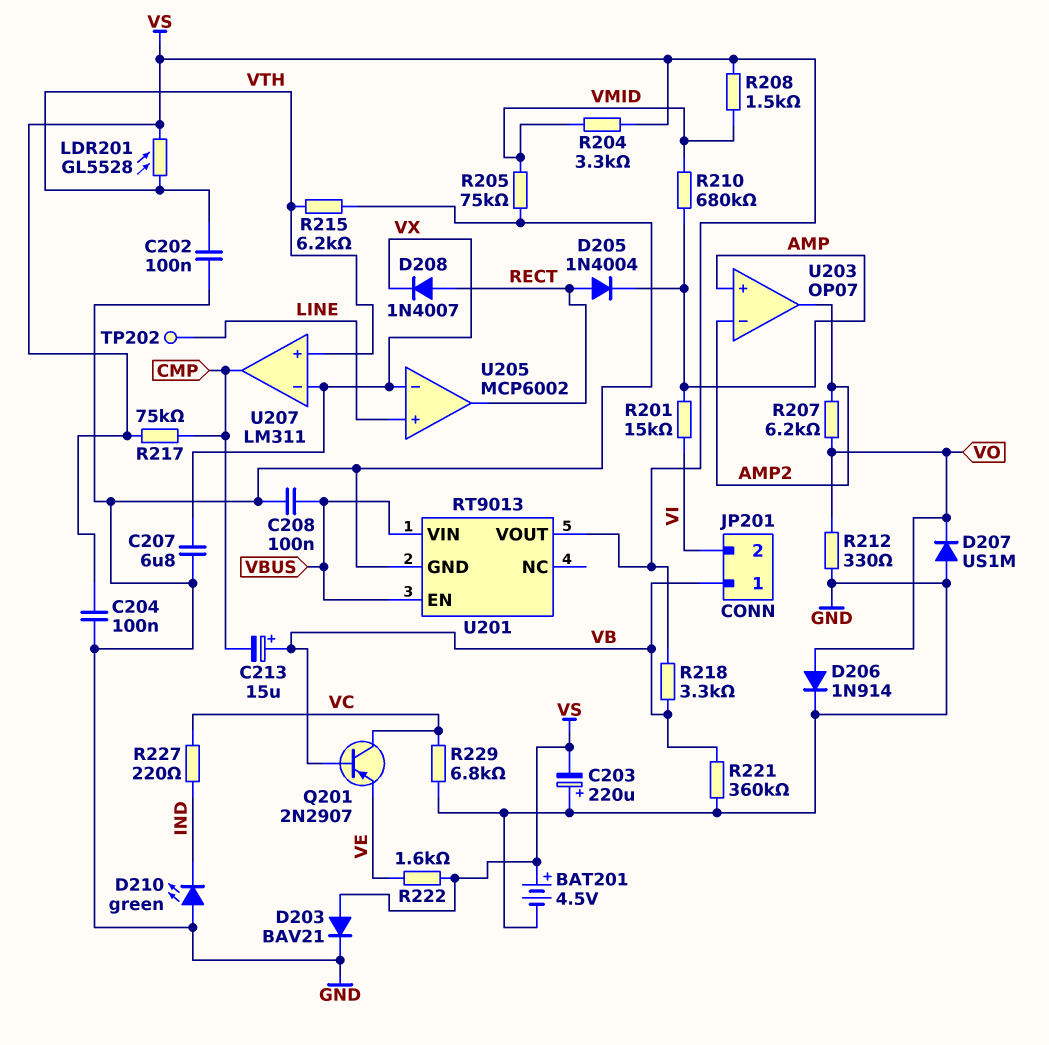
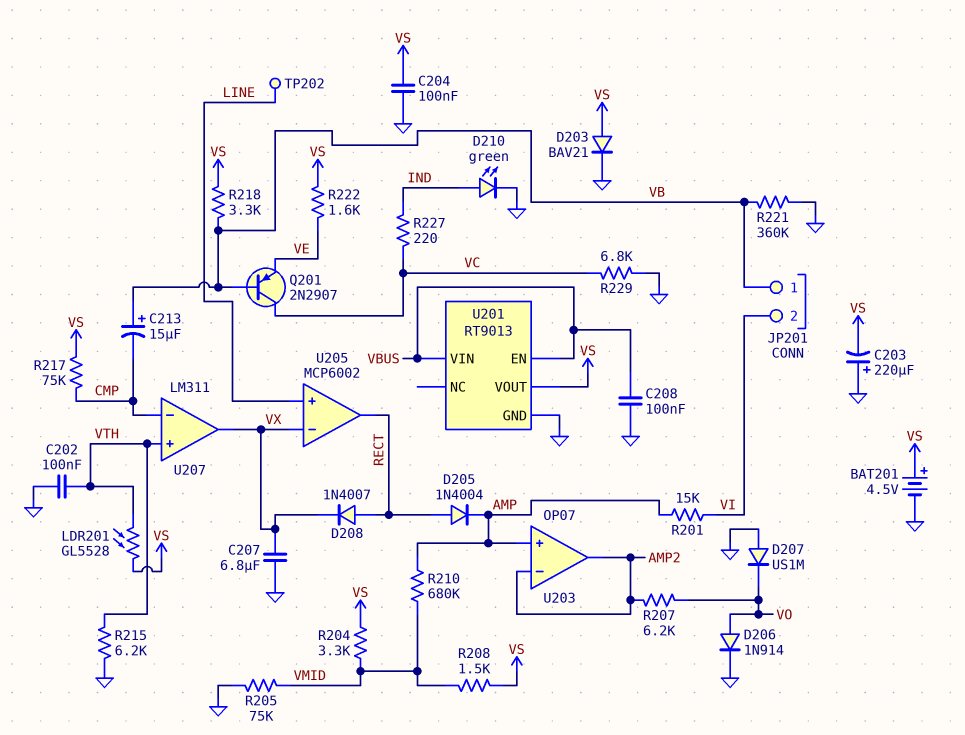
D210: LED green (A GND, K IND) -> LED green (A IND, K GND)
R212: 330 (GND, VO) -> none
U207 pin in-: VX -> CMP
U207 pin out: CMP -> VX

